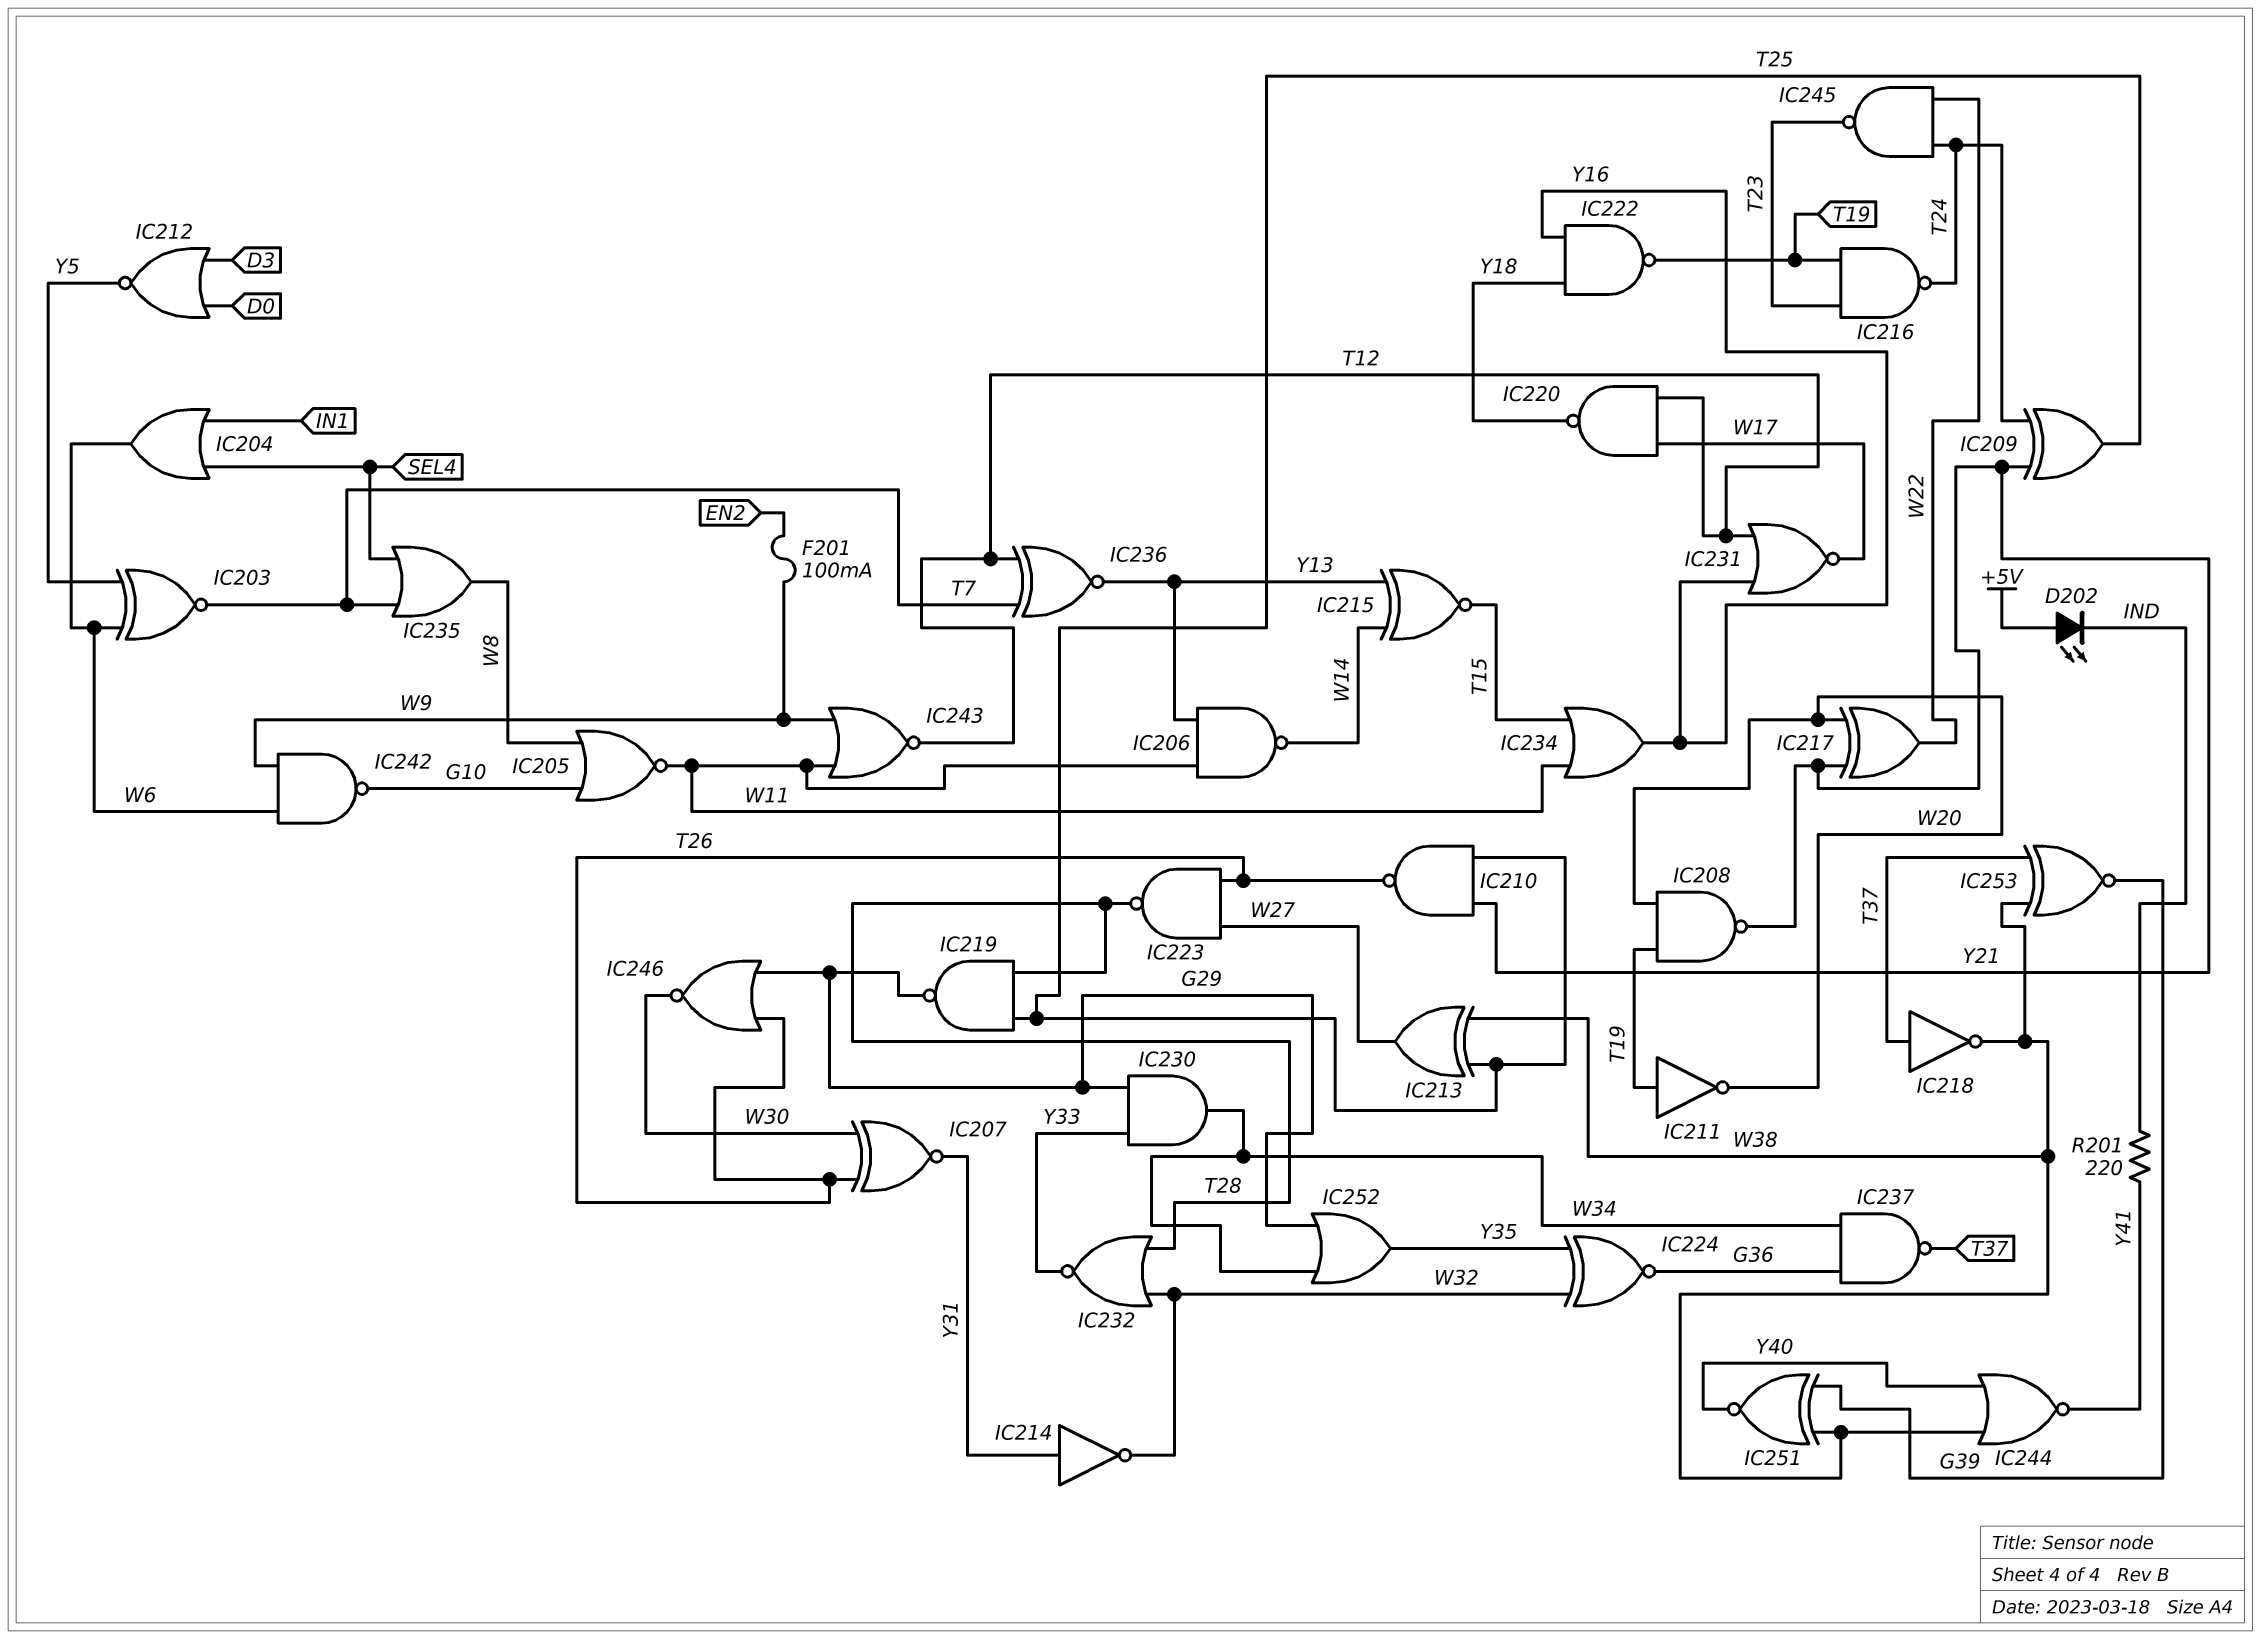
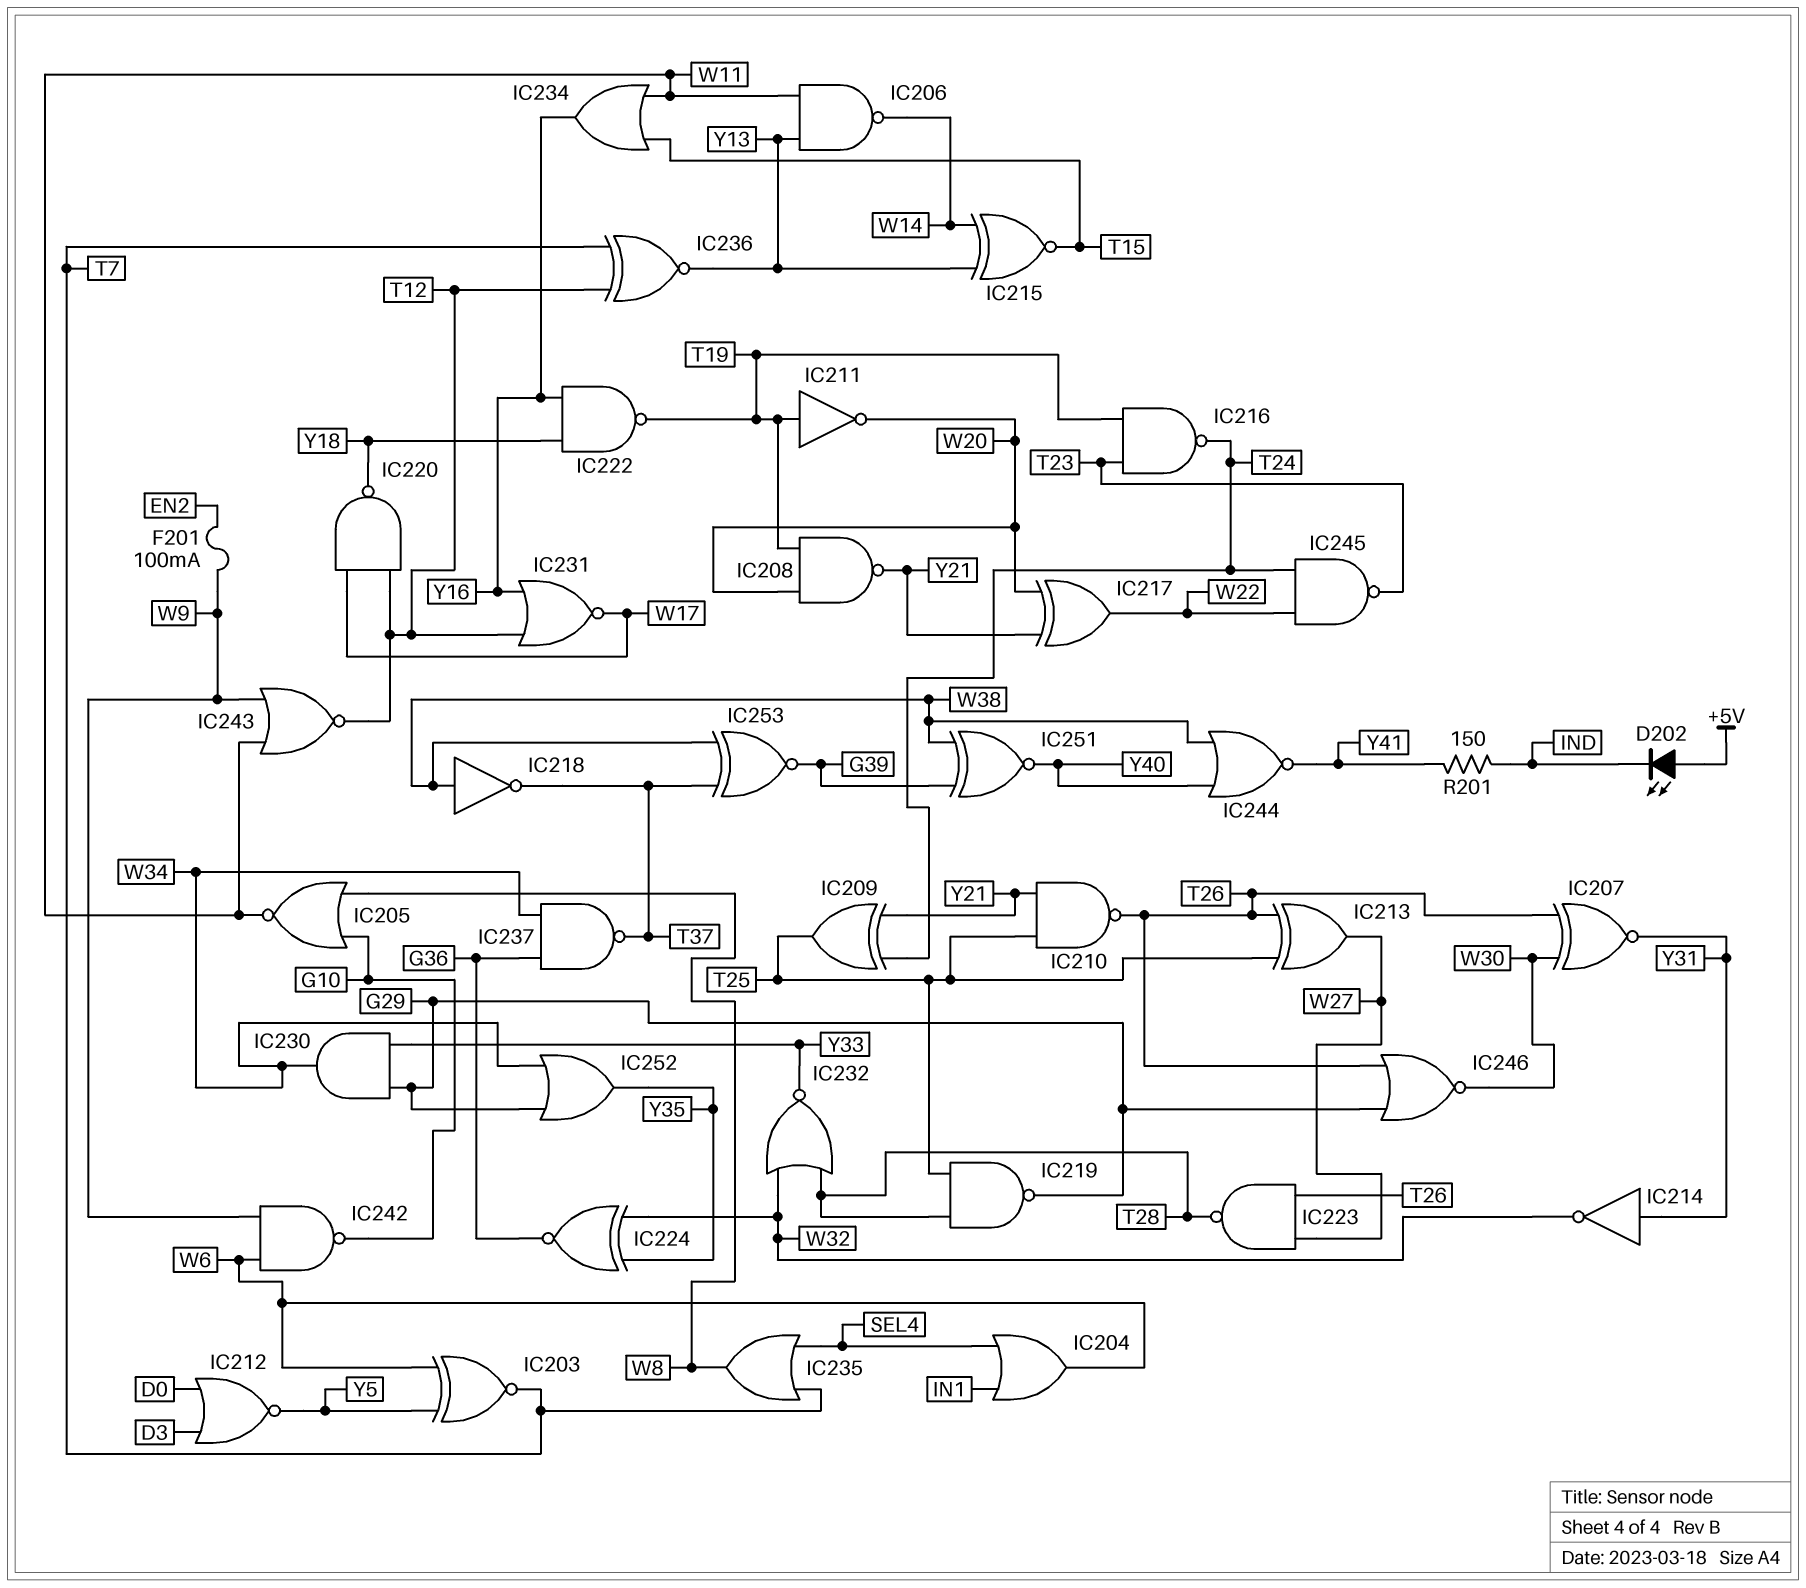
IC213: XOR (in T25, in W38, out W27) -> XOR (in T25, in T26, out W27)
IC218: NOT (in T37, out W38) -> NOT (in W38, out T37)
R201: 220 (IND, Y41) -> 150 (IND, Y41)

